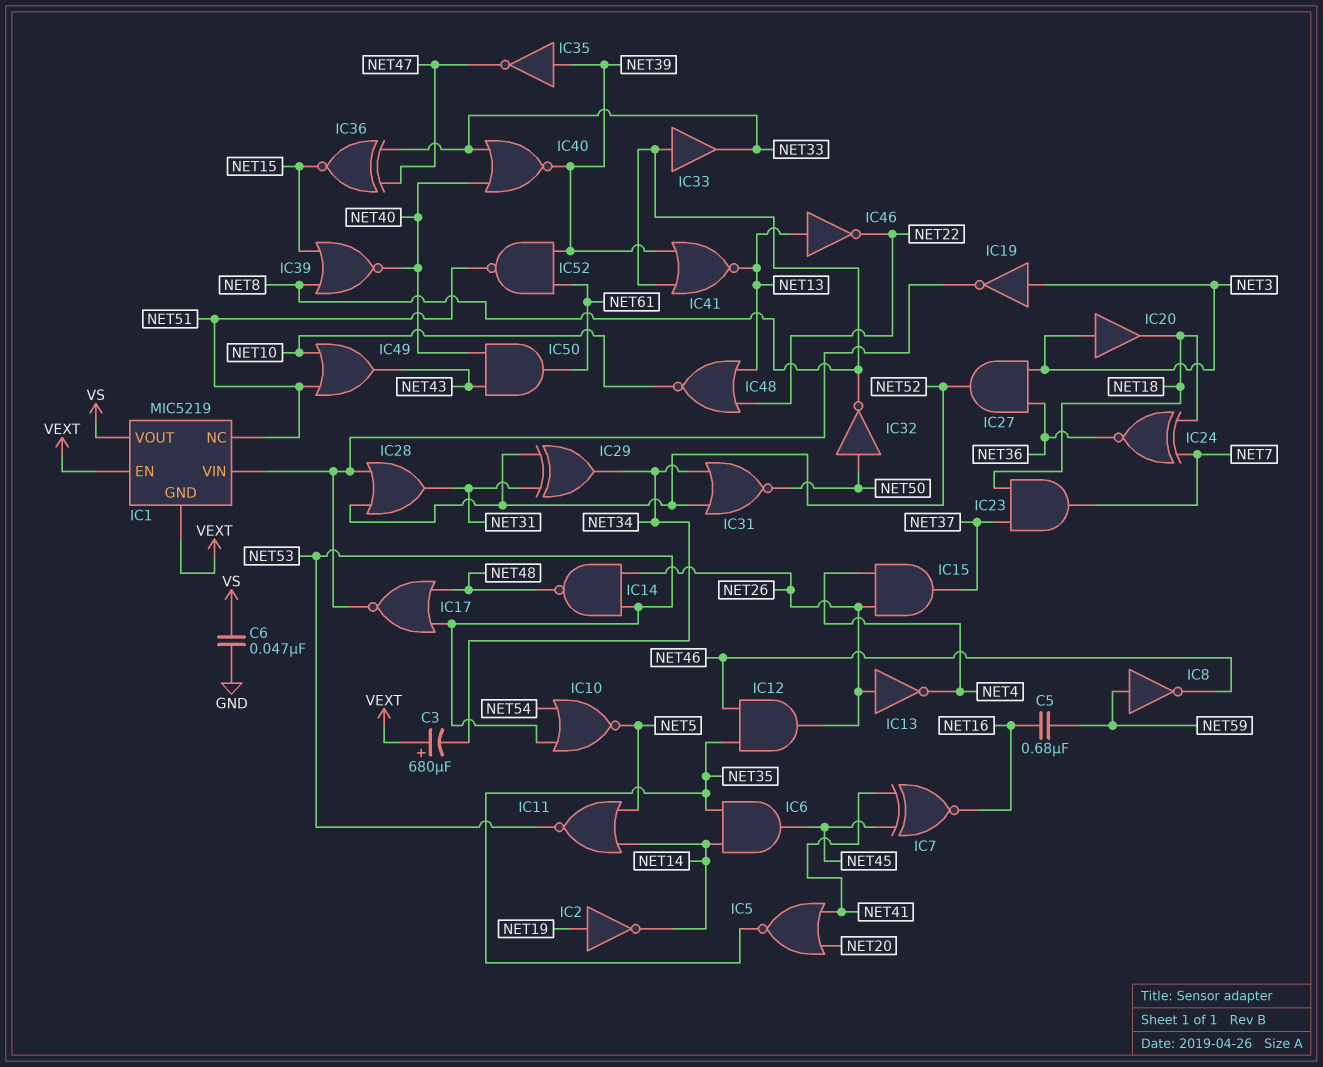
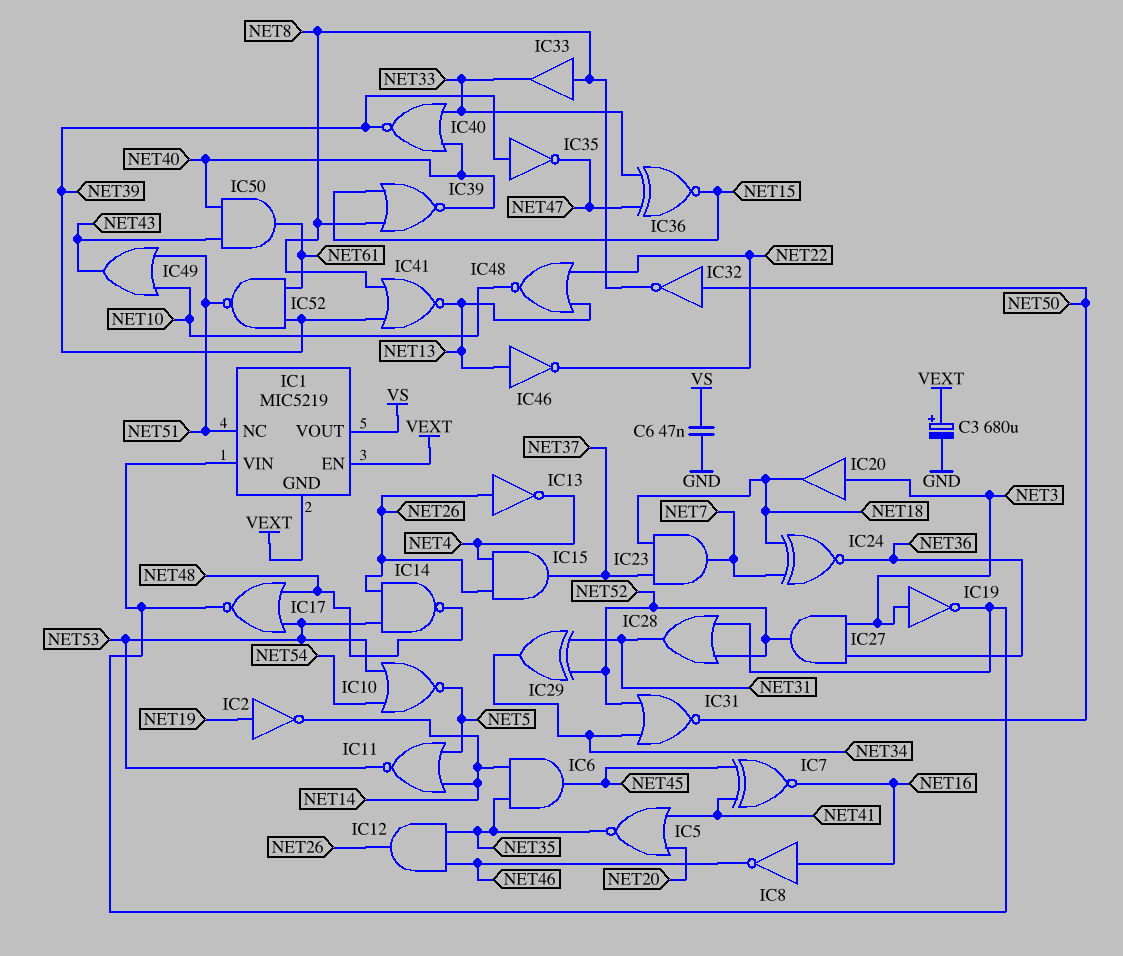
C3: 680uF (plus VEXT, minus NET34) -> 680uF (plus VEXT, minus GND)
C5: 680nF (NET16, NET59) -> none
IC8: NOT (in NET59, out NET46) -> NOT (in NET16, out NET46)

